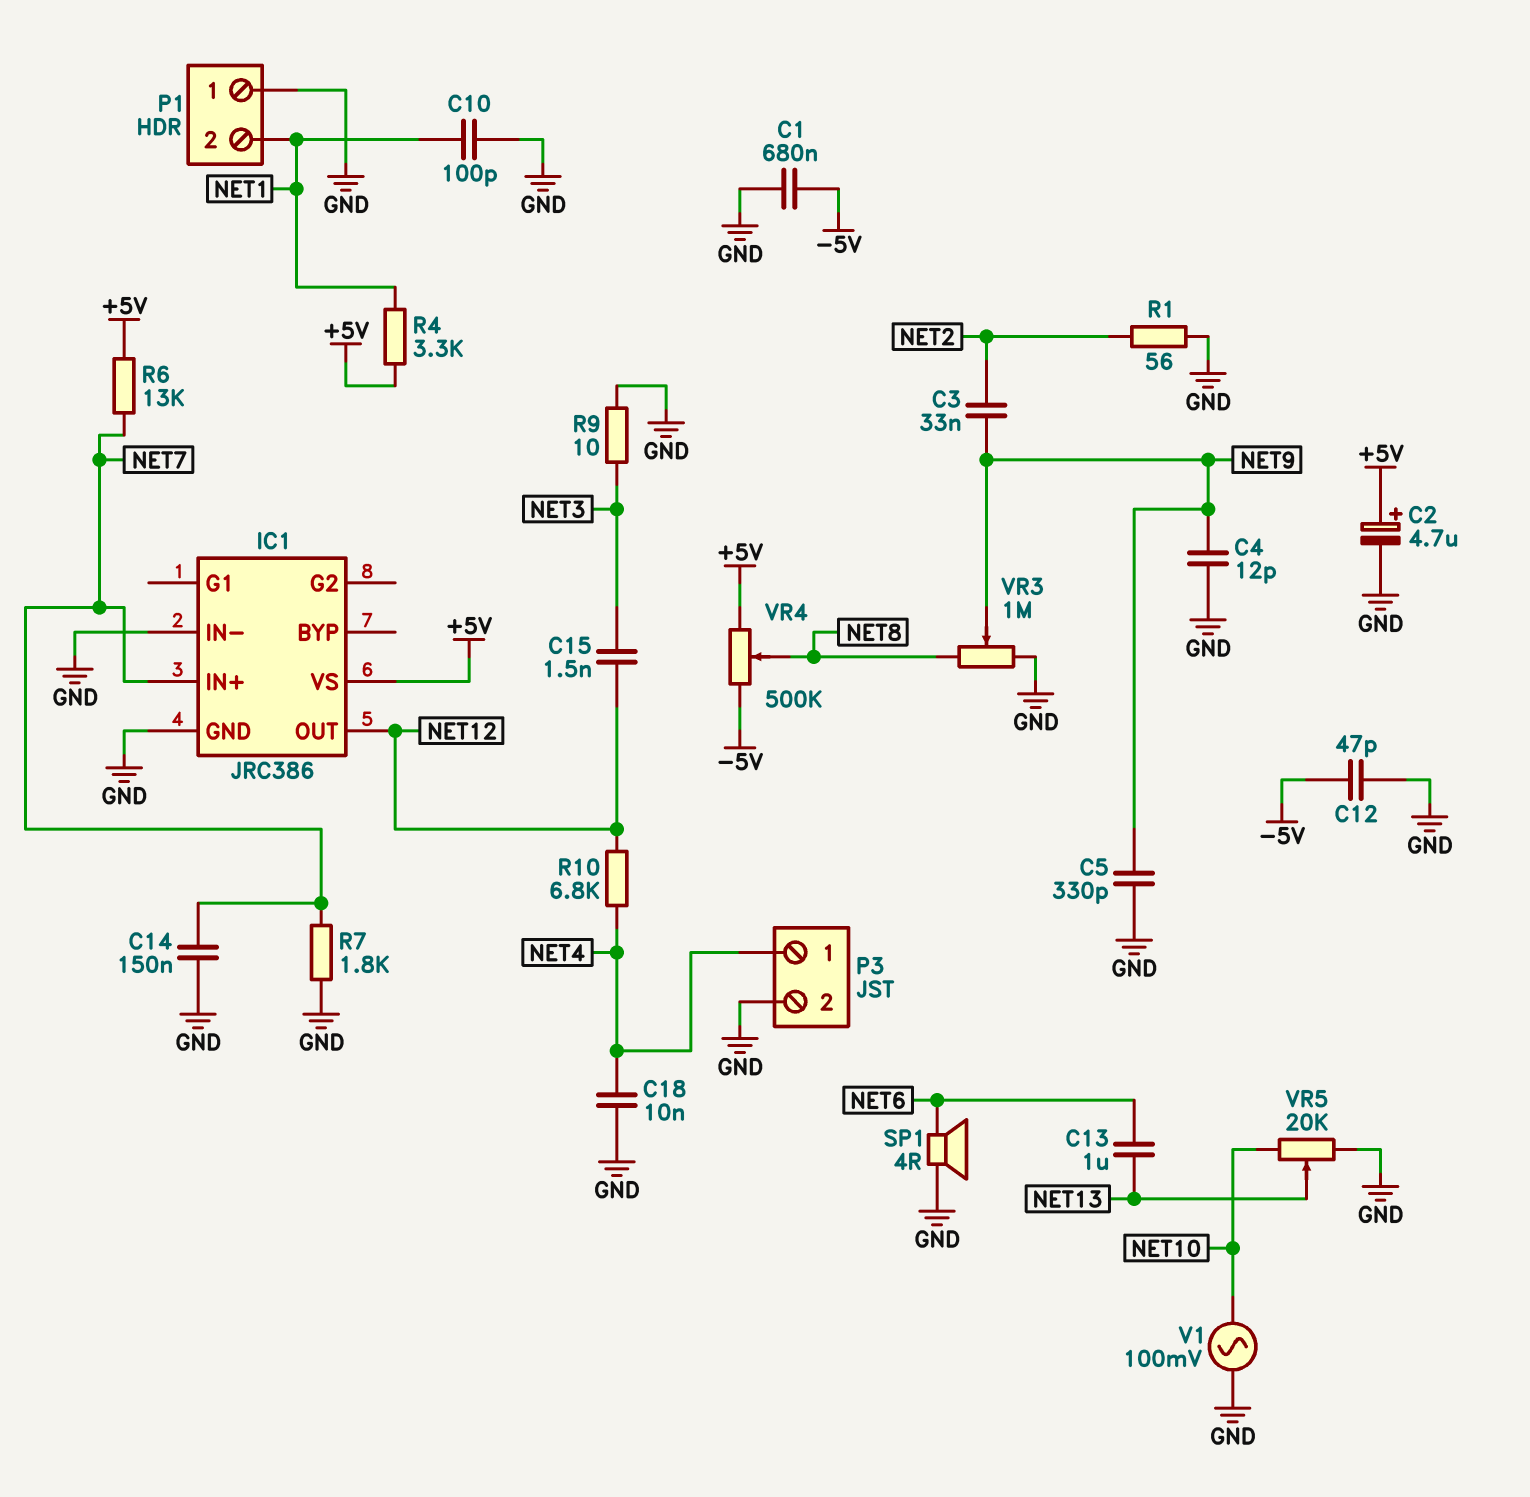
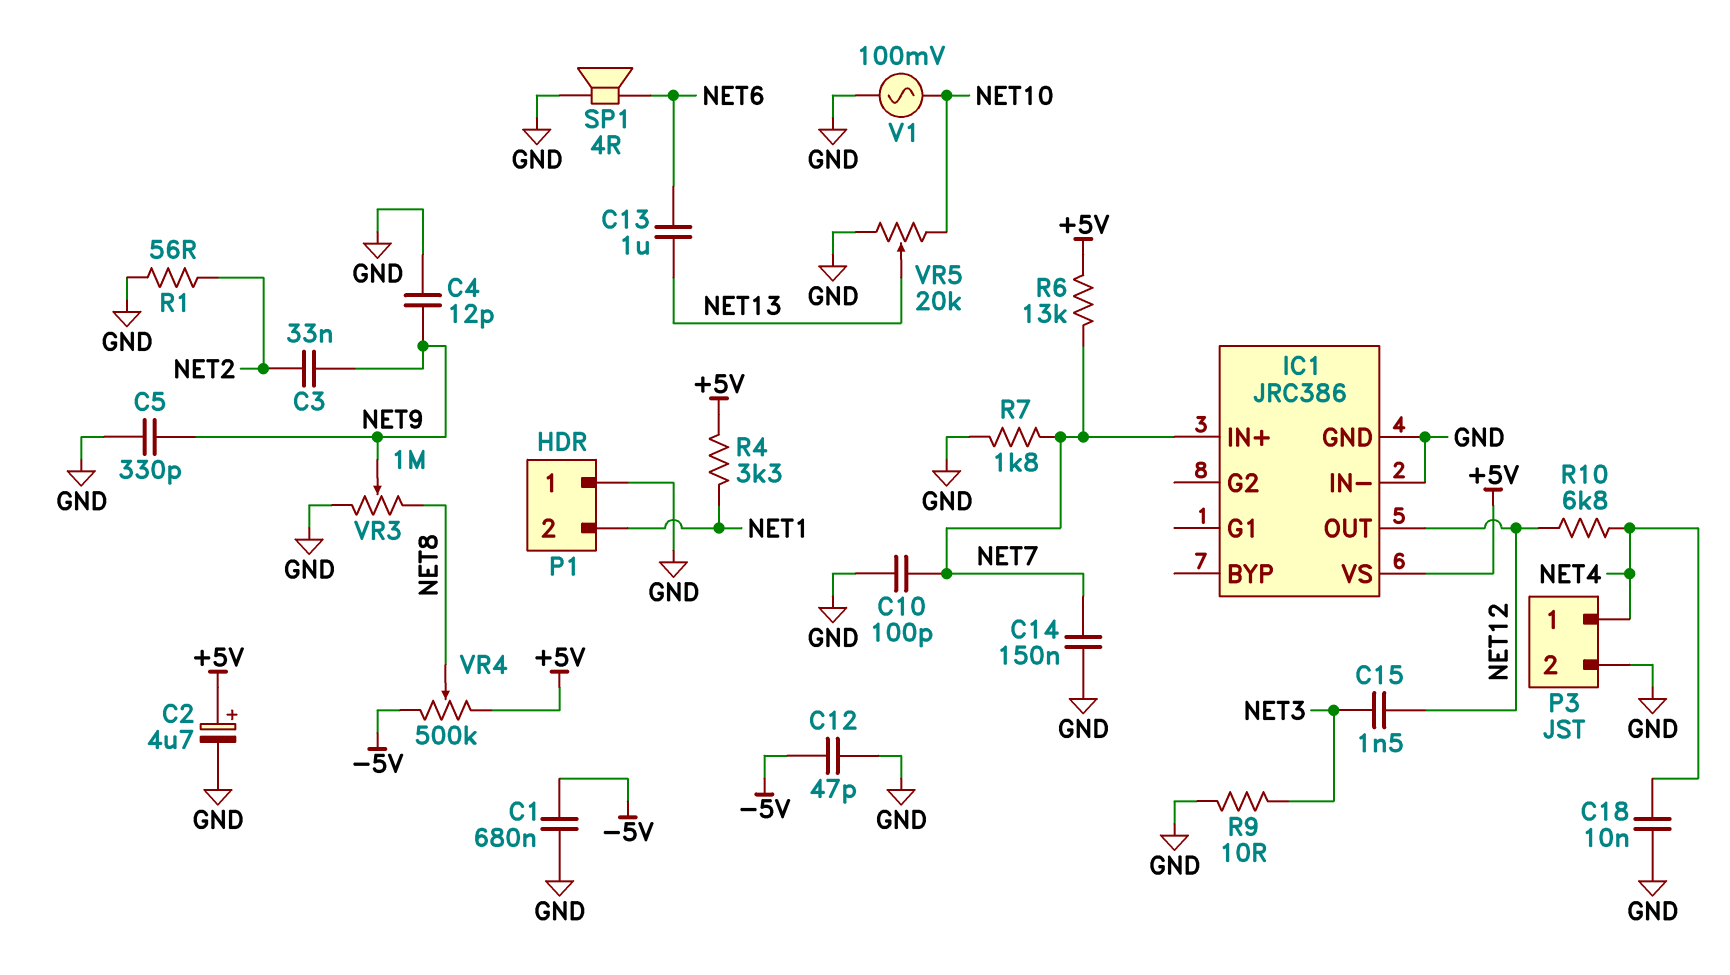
C10: 100pF (GND, NET1) -> 100pF (GND, NET7)

